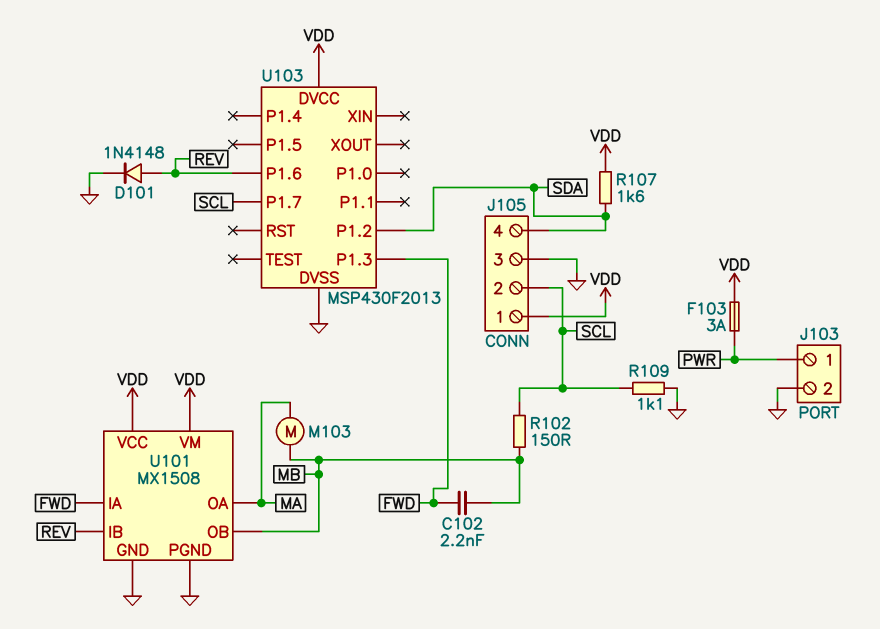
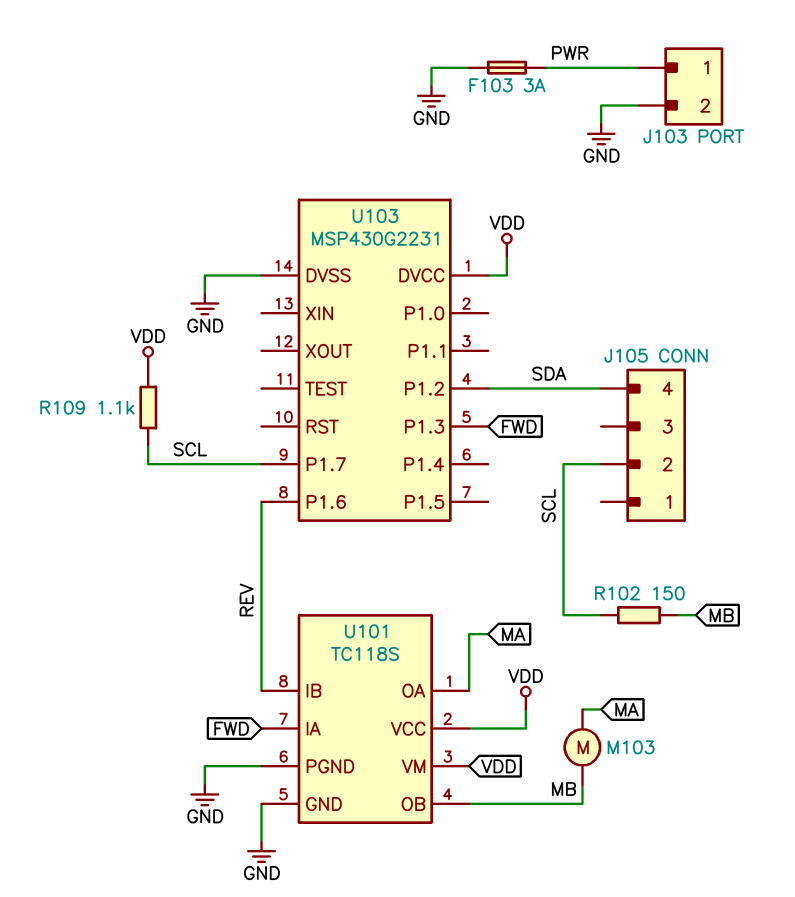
C102: 2.2nF (FWD, MB) -> none
D101: diode 1N4148 (A REV, K GND) -> none
F103: 3A (PWR, VDD) -> 3A (GND, PWR)
J105 pin 1: VDD -> none
J105 pin 3: GND -> none
R107: 1.6k (SDA, VDD) -> none
R109: 1.1k (GND, SCL) -> 1.1k (SCL, VDD)
U101: MX1508 -> TC118S
U103: MSP430F2013 -> MSP430G2231

